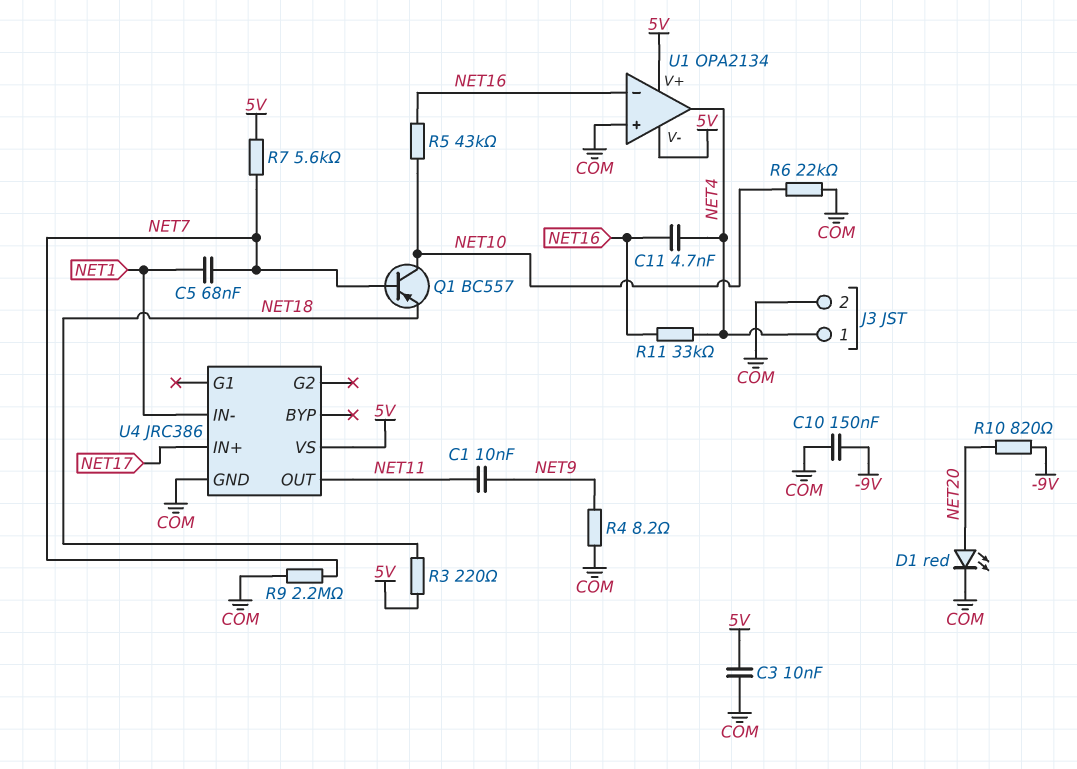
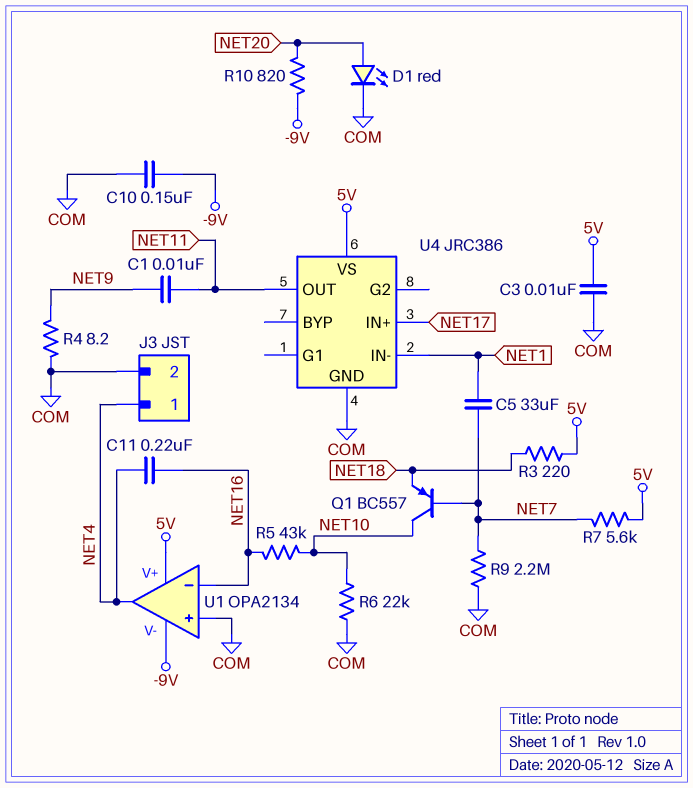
C5: 68nF (NET1, NET7) -> 33uF (NET1, NET7)
C11: 4.7nF (NET4, NET16) -> 220nF (NET4, NET16)
R11: 33k (NET4, NET16) -> none
U1 pin V-: 5V -> -9V

